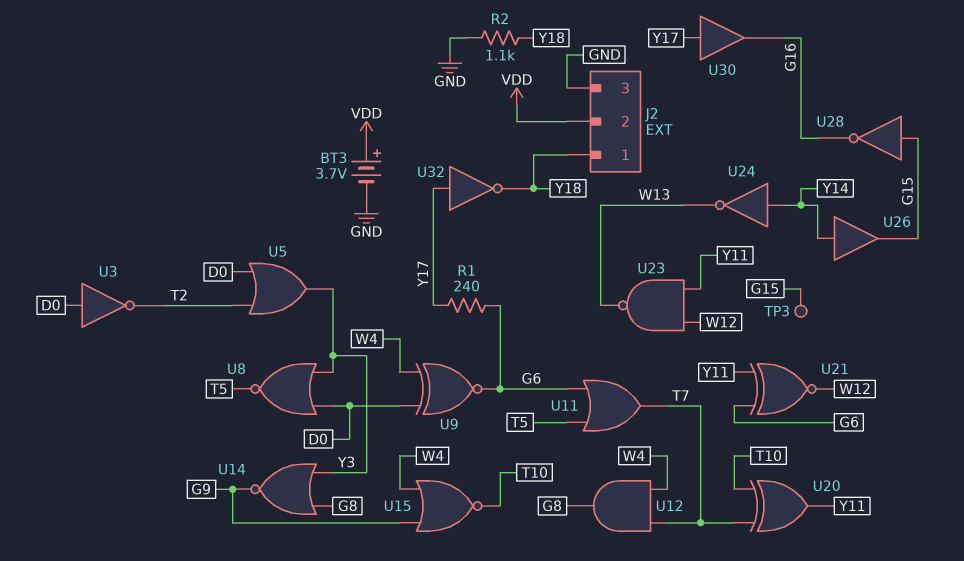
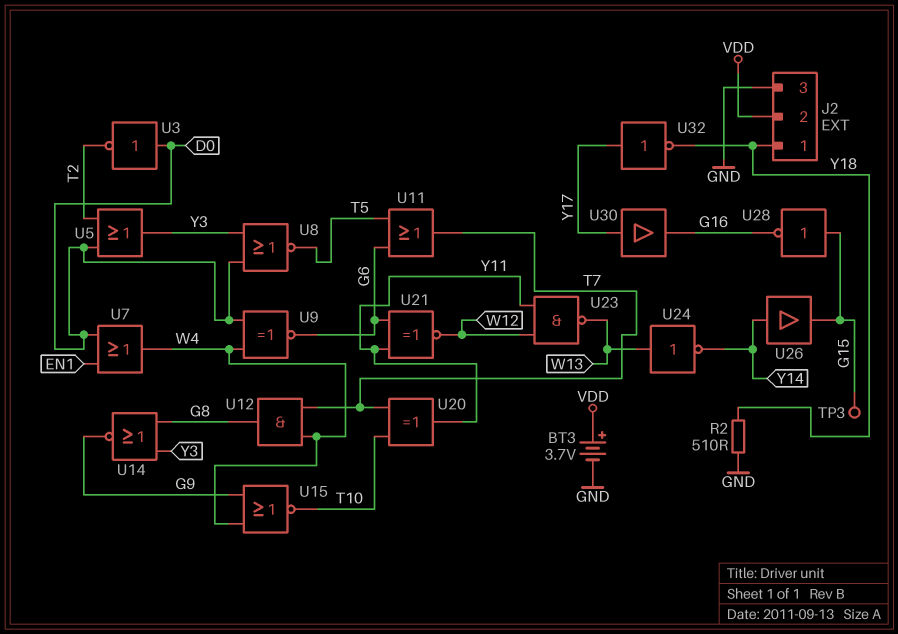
R1: 240 (G6, Y17) -> none
R2: 1.1k (GND, Y18) -> 510 (GND, Y18)
U7: none -> OR (in D0, in EN1, out W4)
U24: NOT (in Y14, out W13) -> NOT (in W13, out Y14)

